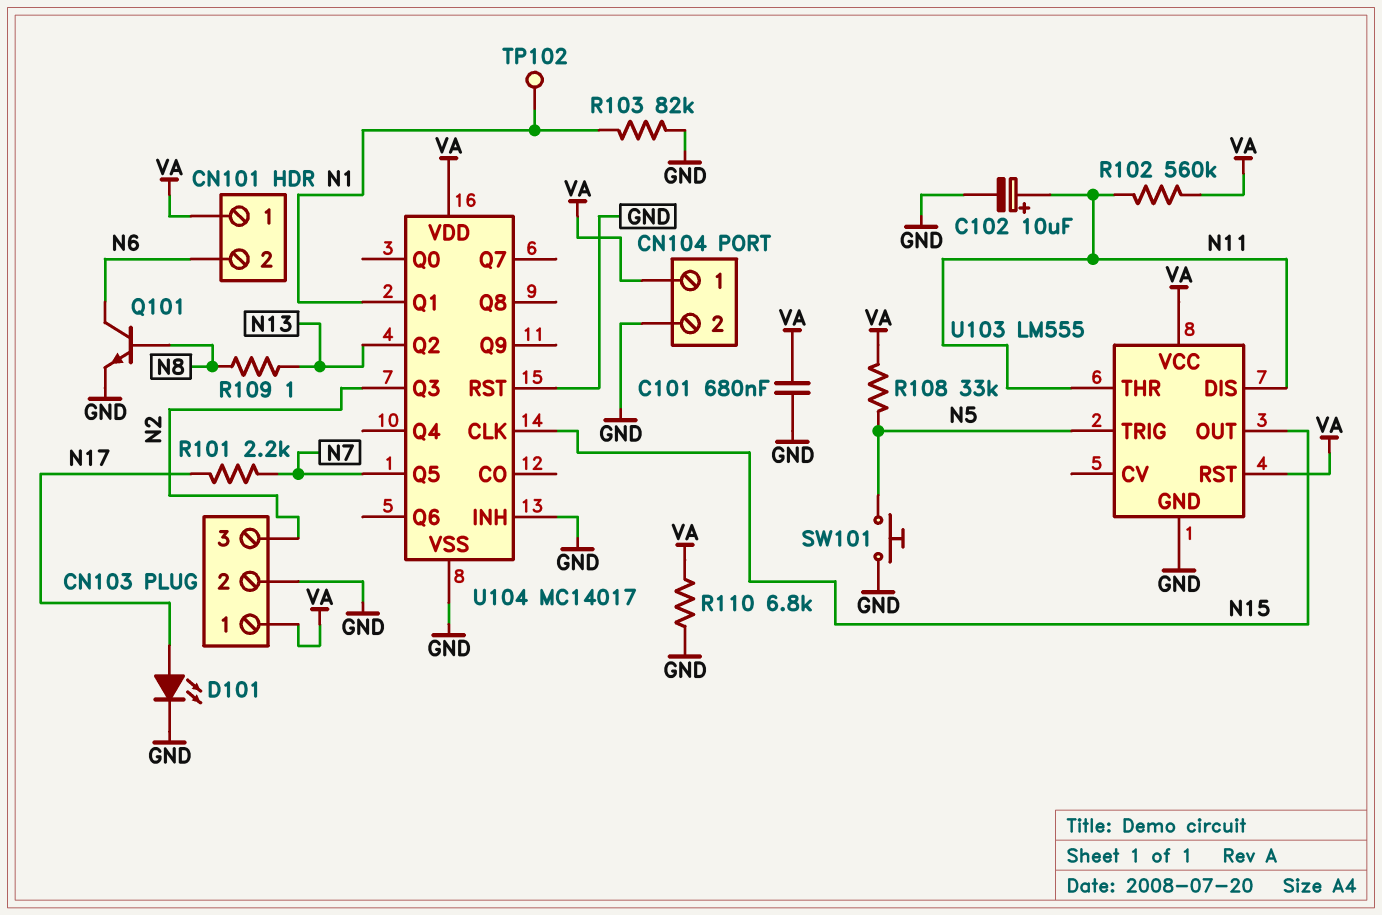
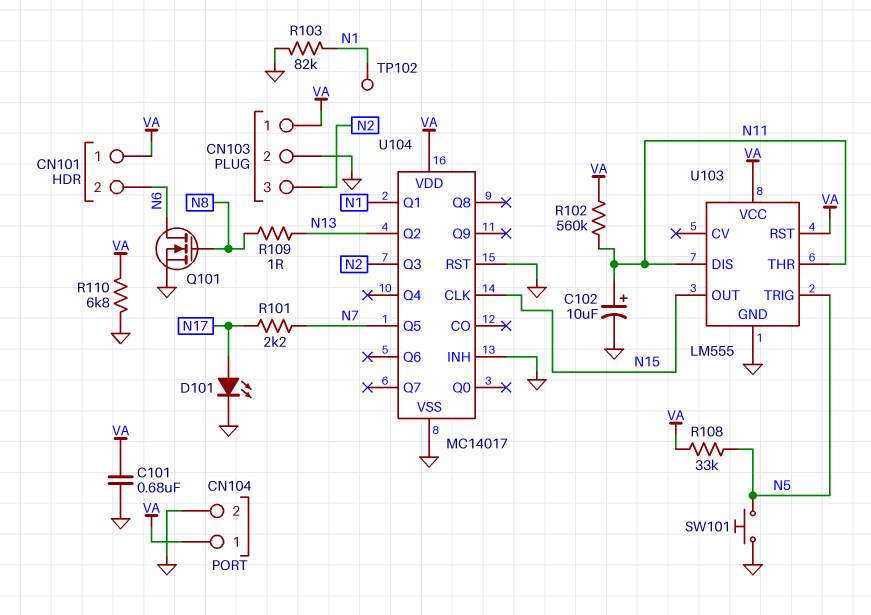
Q101: NPN (B N8, C N6, E GND) -> NMOS (G N8, D N6, S GND)

